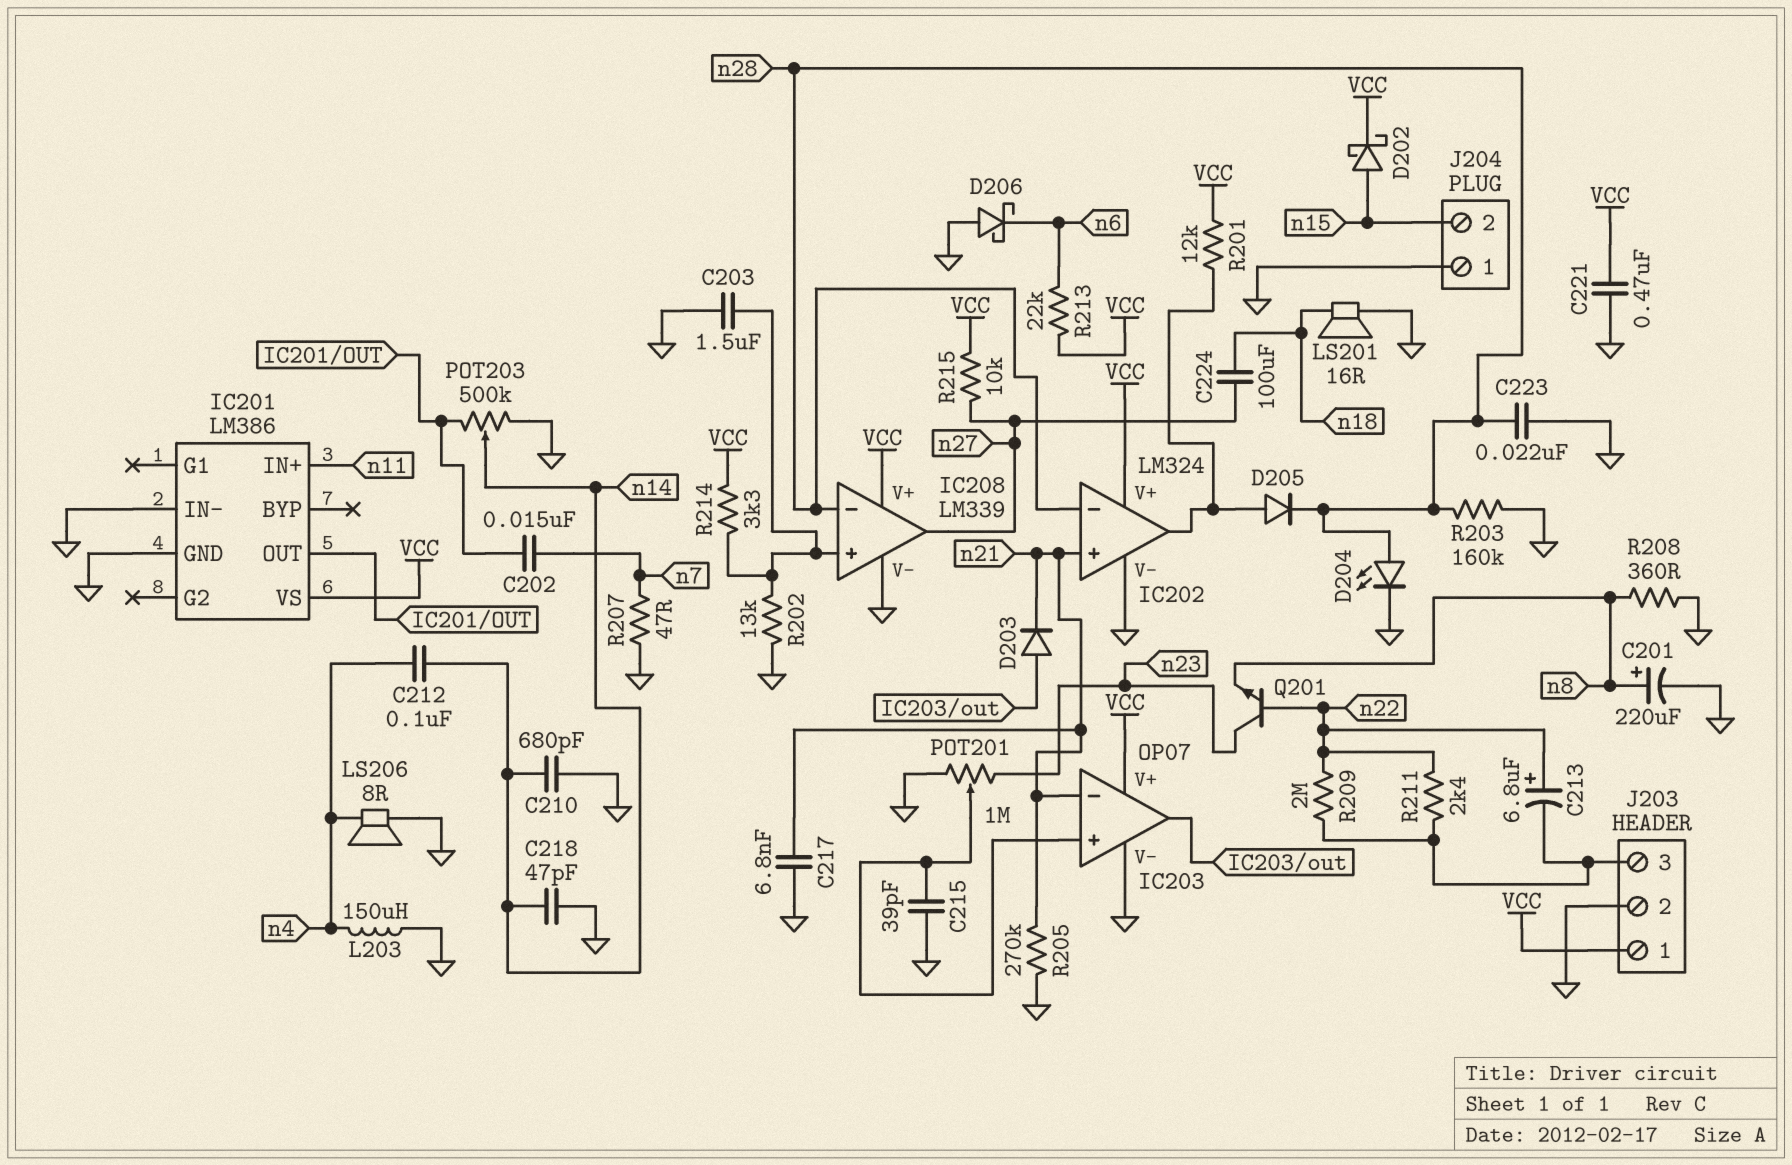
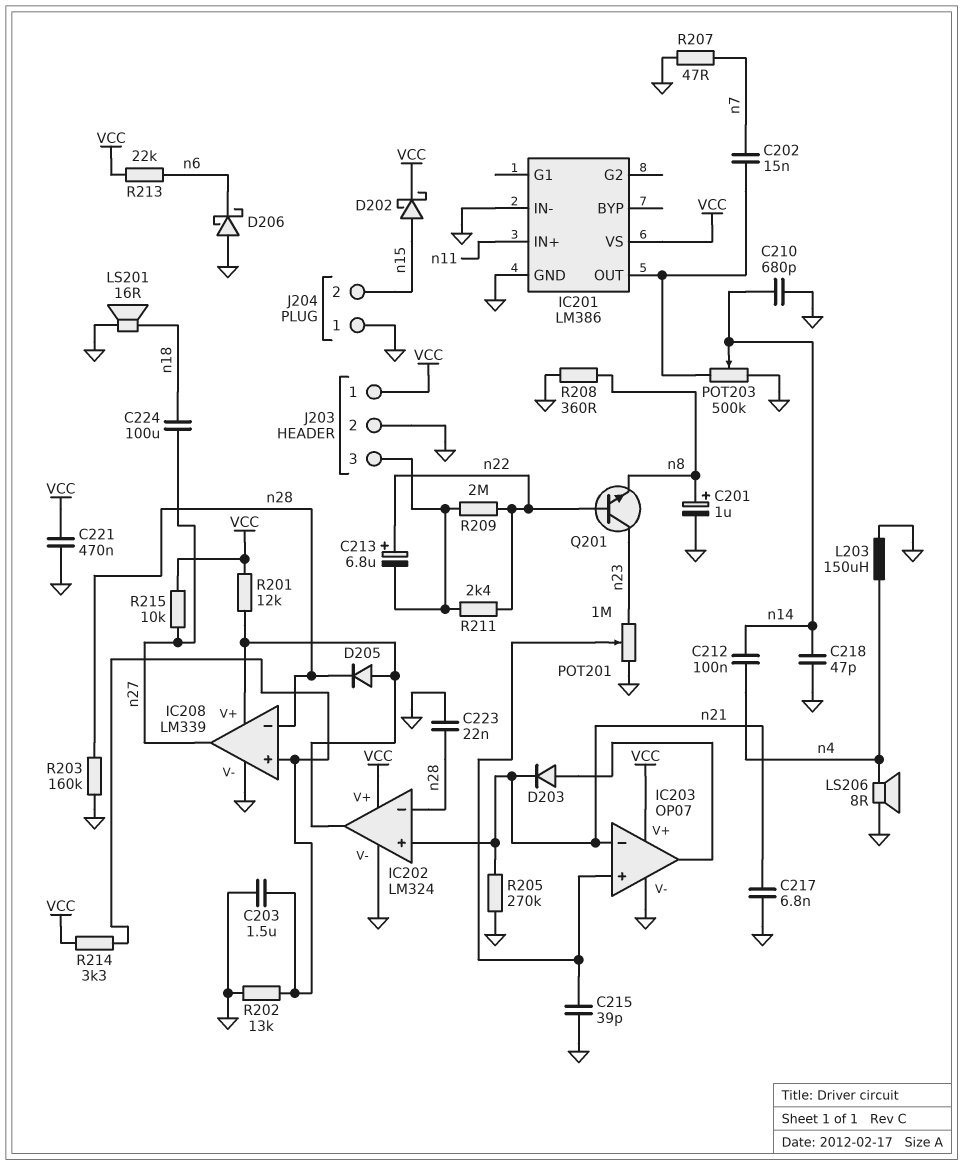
C201: 220uF (plus n8, minus GND) -> 1uF (plus n8, minus GND)
D204: LED (A n28, K GND) -> none
IC208 pin V+: VCC -> IC202/out

